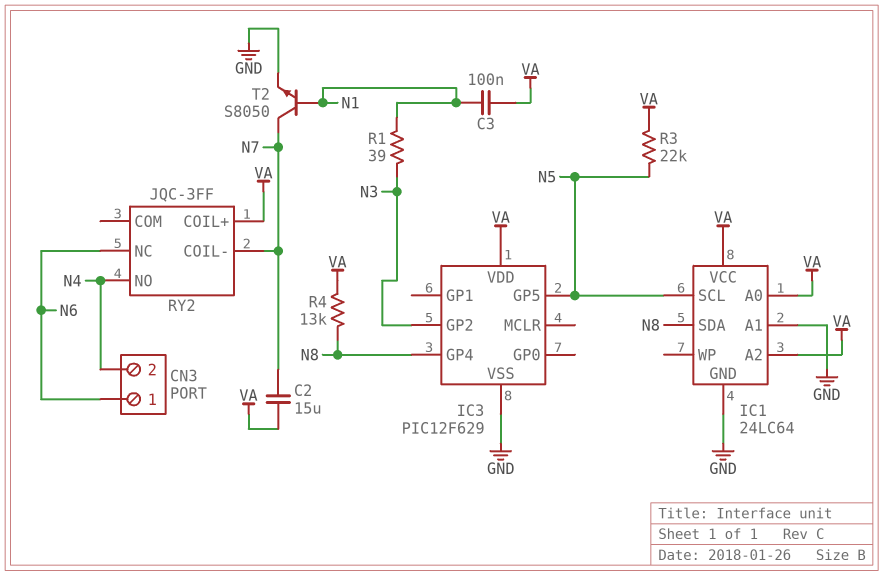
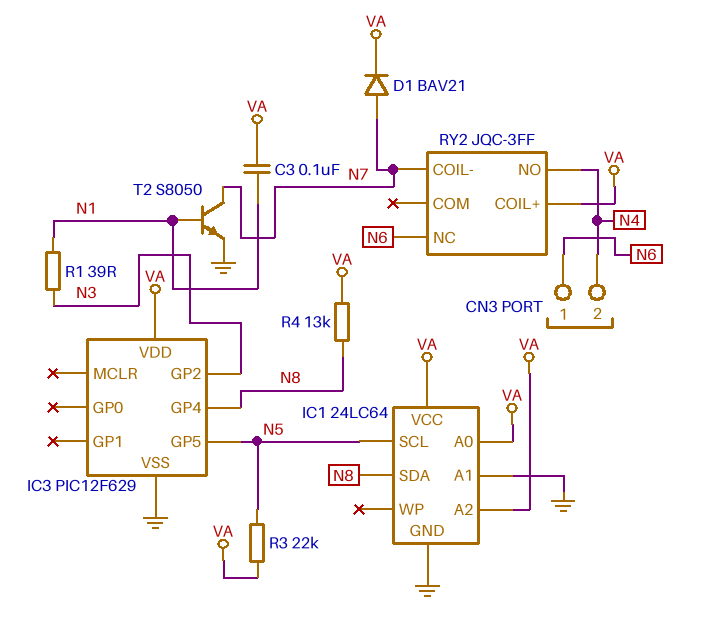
C2: 15uF (N7, VA) -> none
D1: none -> diode BAV21 (A N7, K VA)

